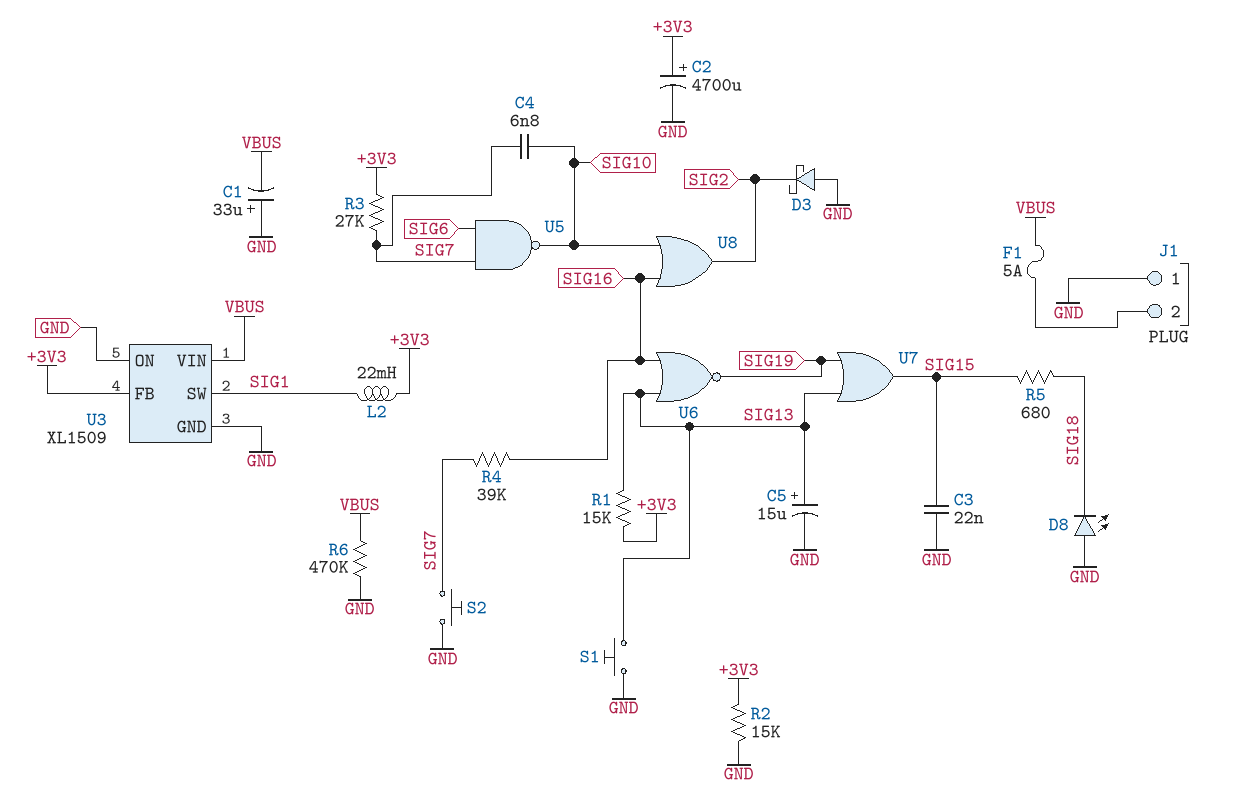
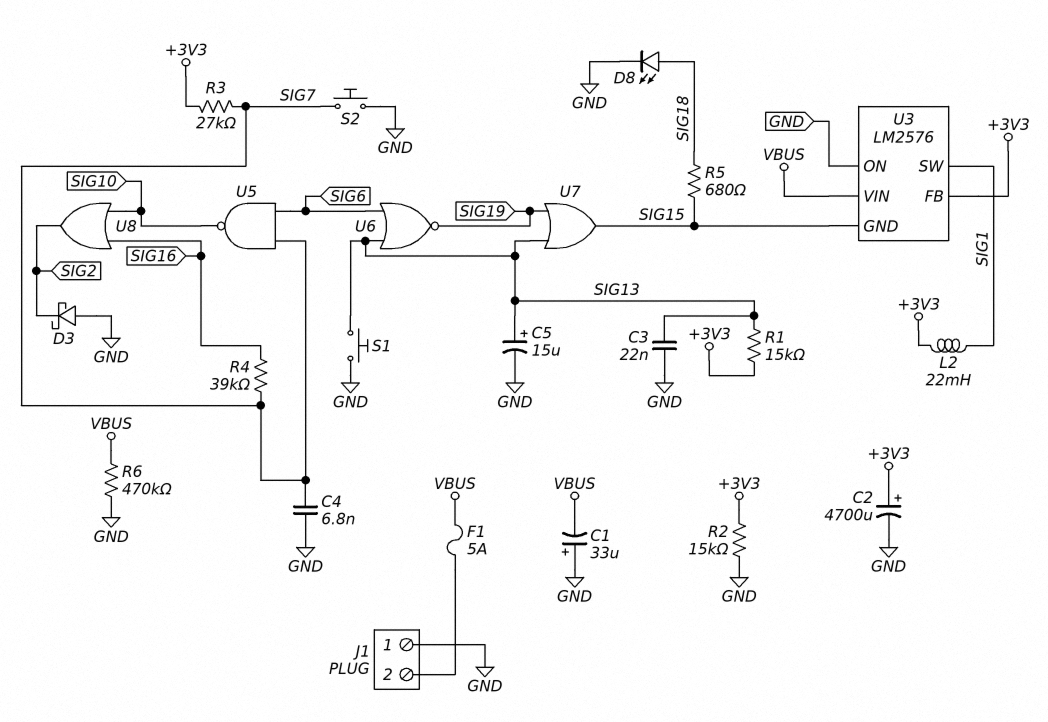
C3: 22nF (GND, SIG15) -> 22nF (GND, SIG13)
C4: 6.8nF (SIG7, SIG10) -> 6.8nF (GND, SIG7)
D8: LED (A GND, K SIG18) -> LED (A SIG18, K GND)
U3: XL1509 -> LM2576
U3 pin GND: GND -> SIG15
U6: NOR (in SIG13, in SIG16, out SIG19) -> NOR (in SIG6, in SIG13, out SIG19)

